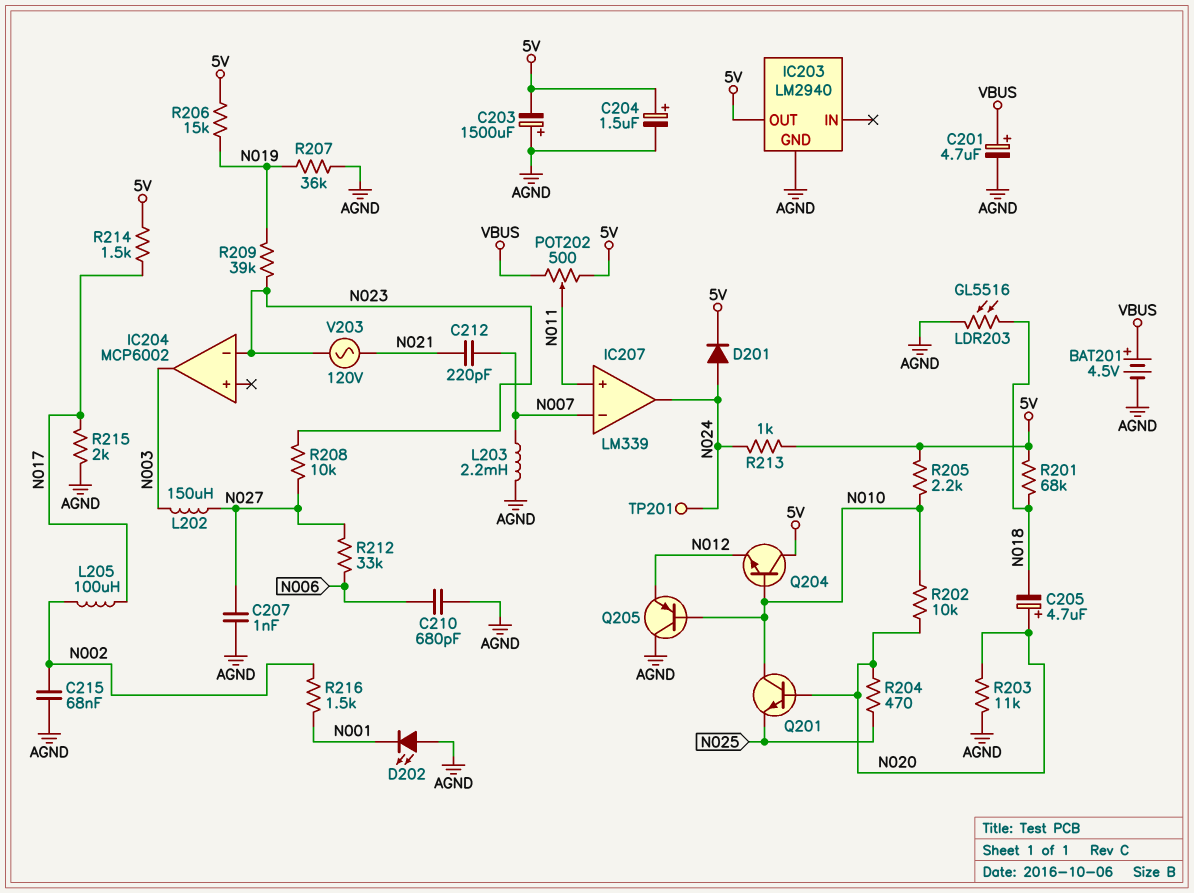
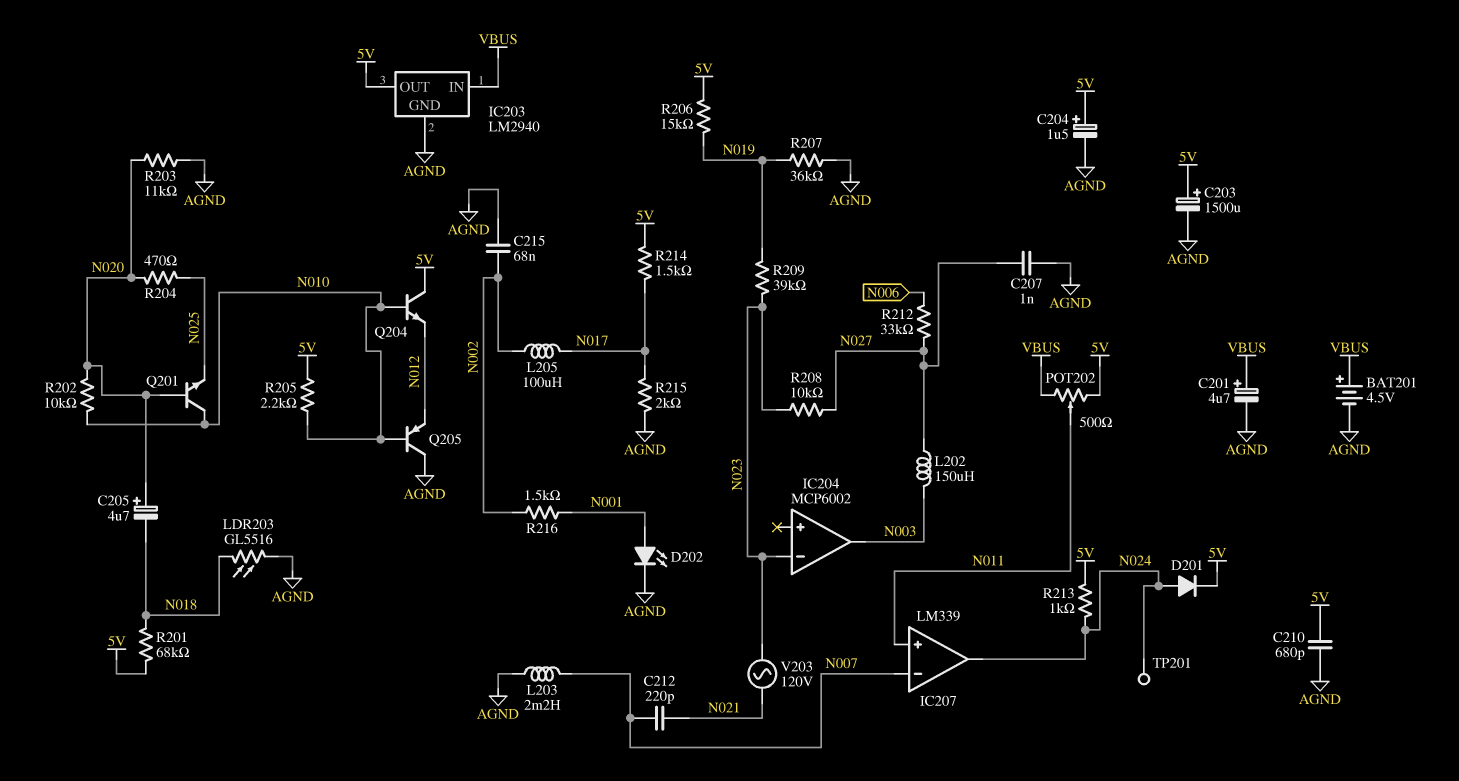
C203: 1500uF (plus AGND, minus 5V) -> 1500uF (plus 5V, minus AGND)
C210: 680pF (AGND, N006) -> 680pF (5V, AGND)
D202: LED (A AGND, K N001) -> LED (A N001, K AGND)
IC203 pin IN: none -> VBUS

